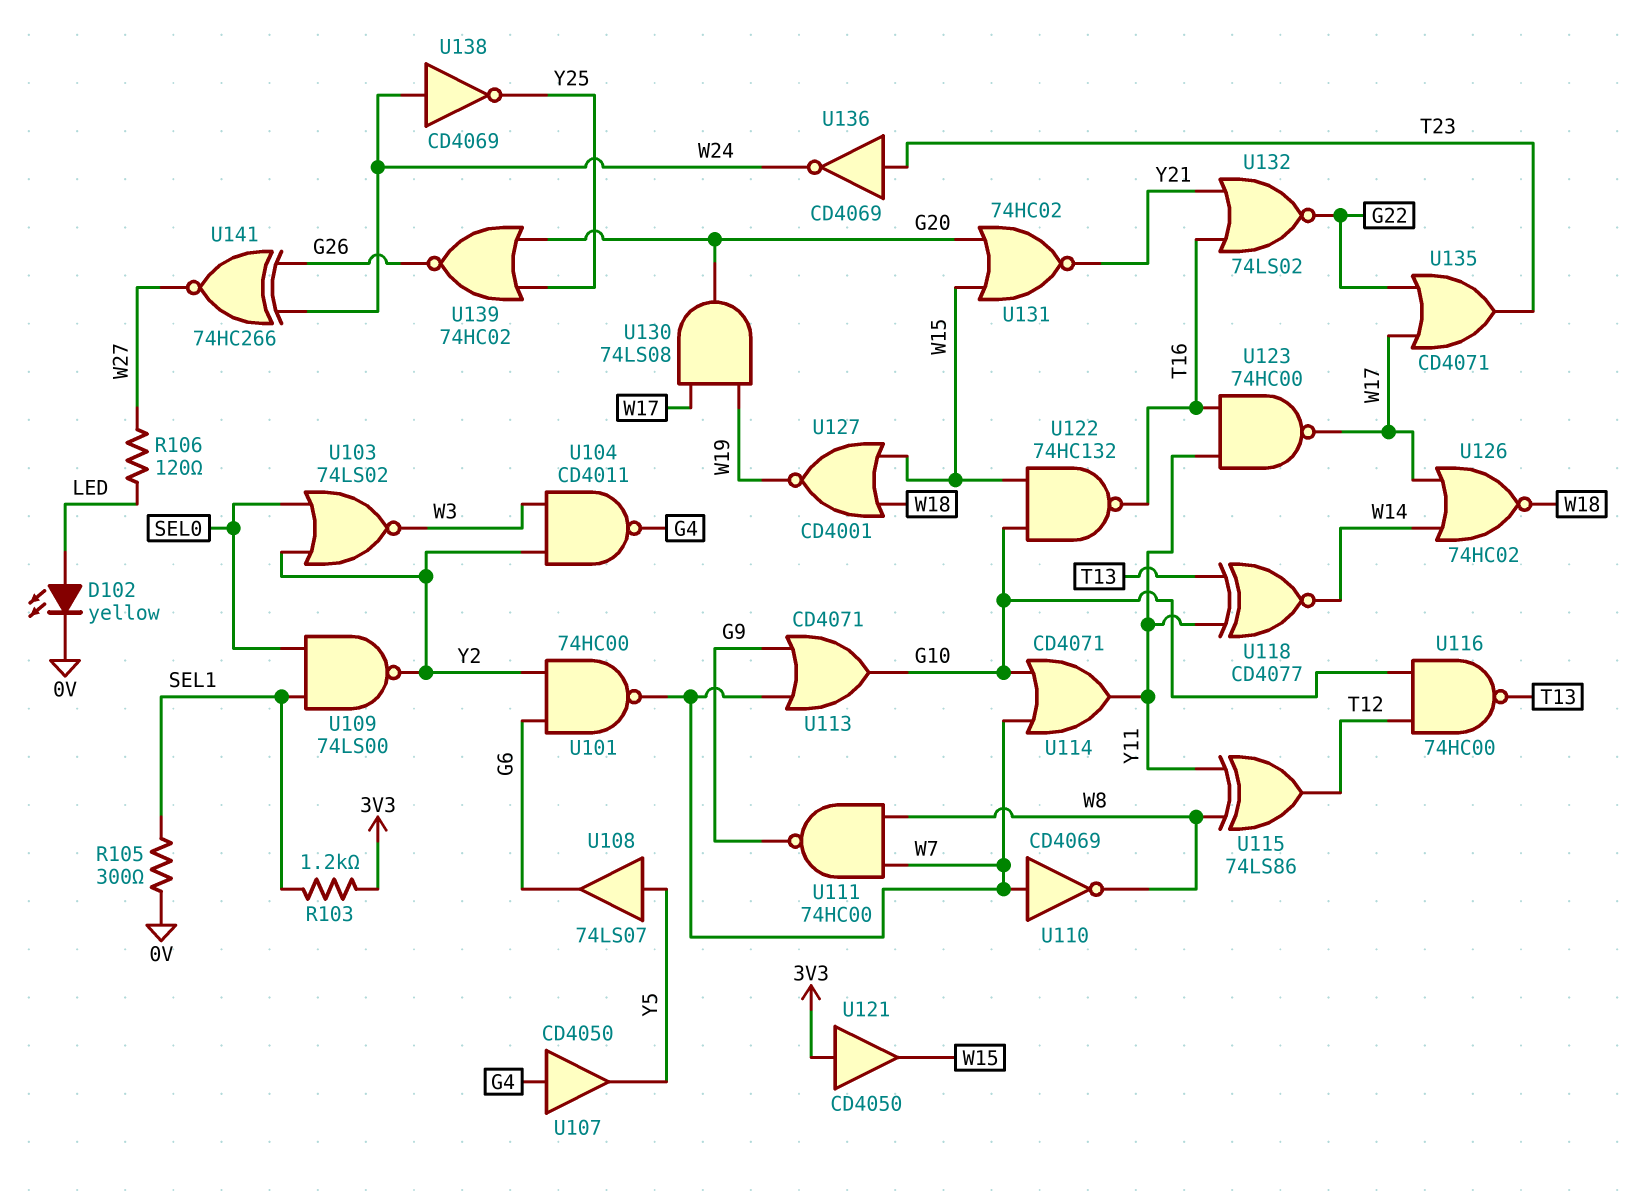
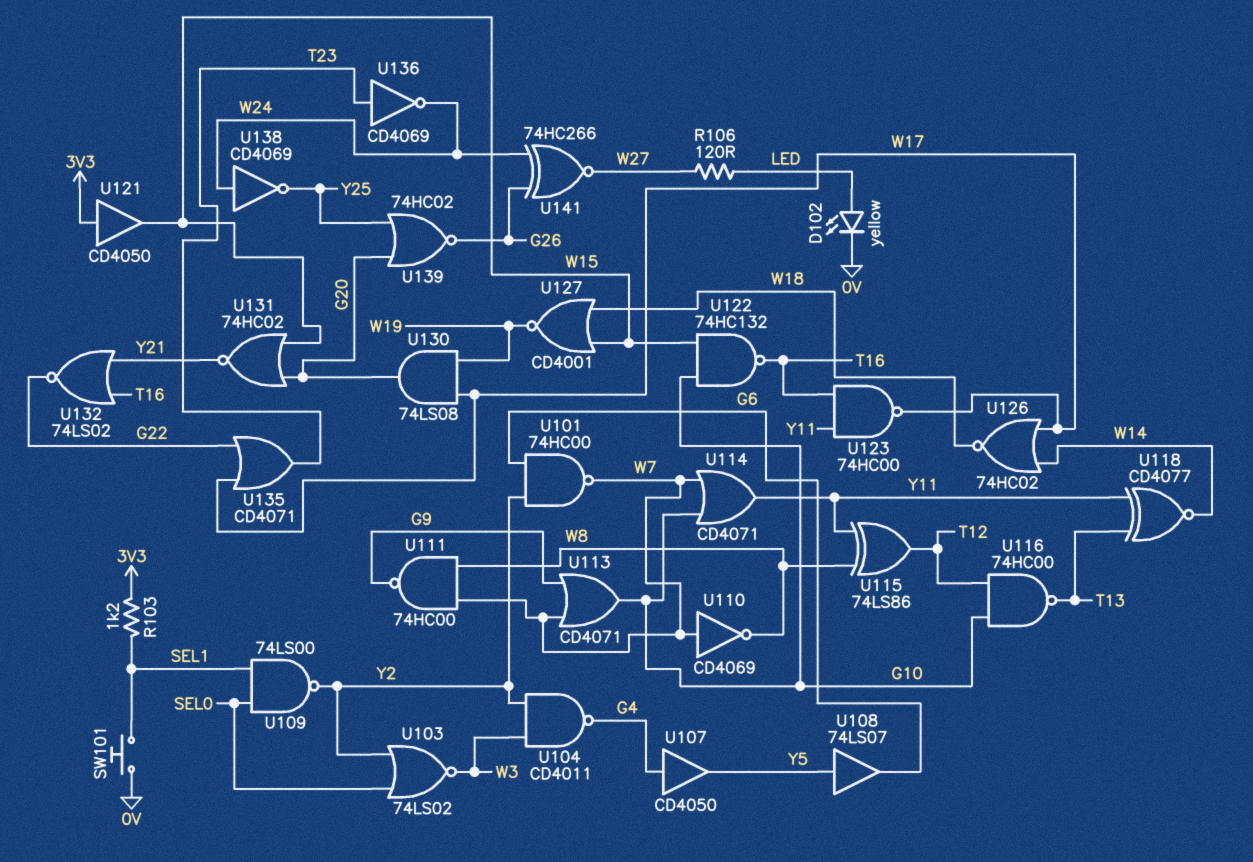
R105: 300 (0V, SEL1) -> none
SW101: none -> button (0V, SEL1)

